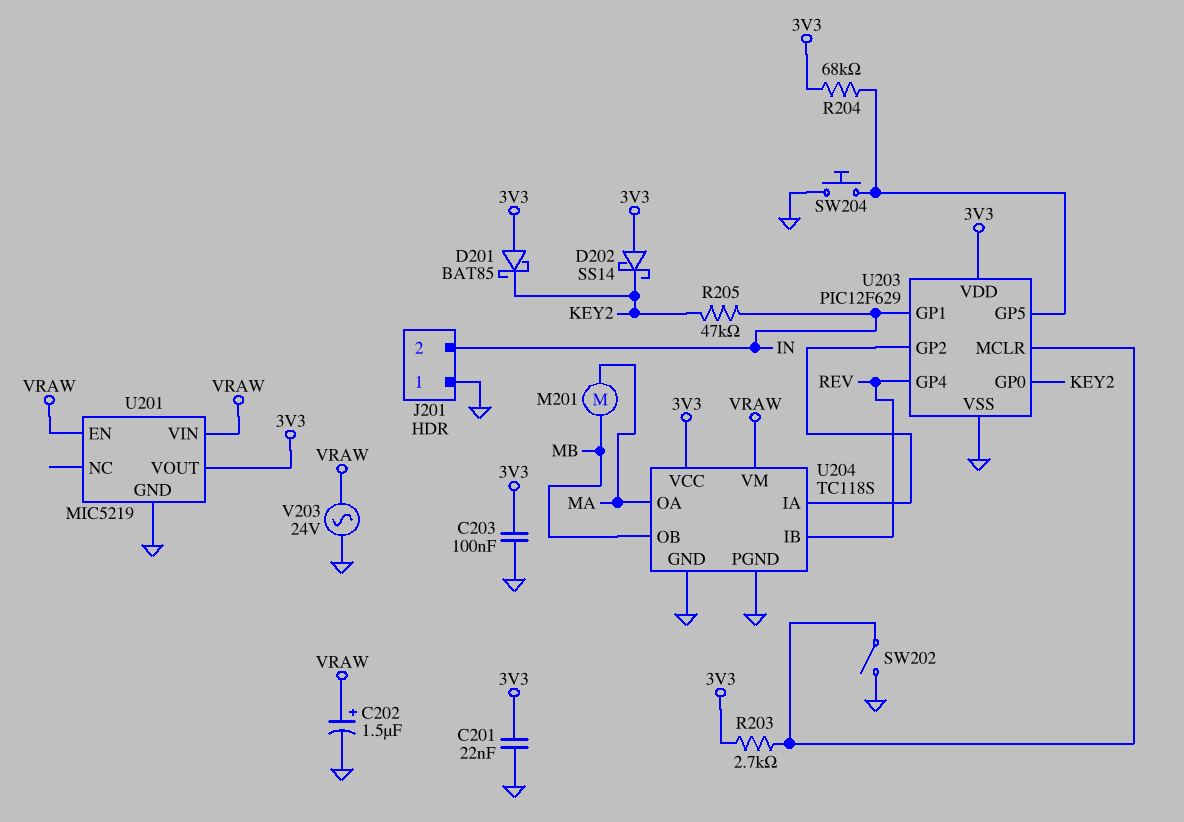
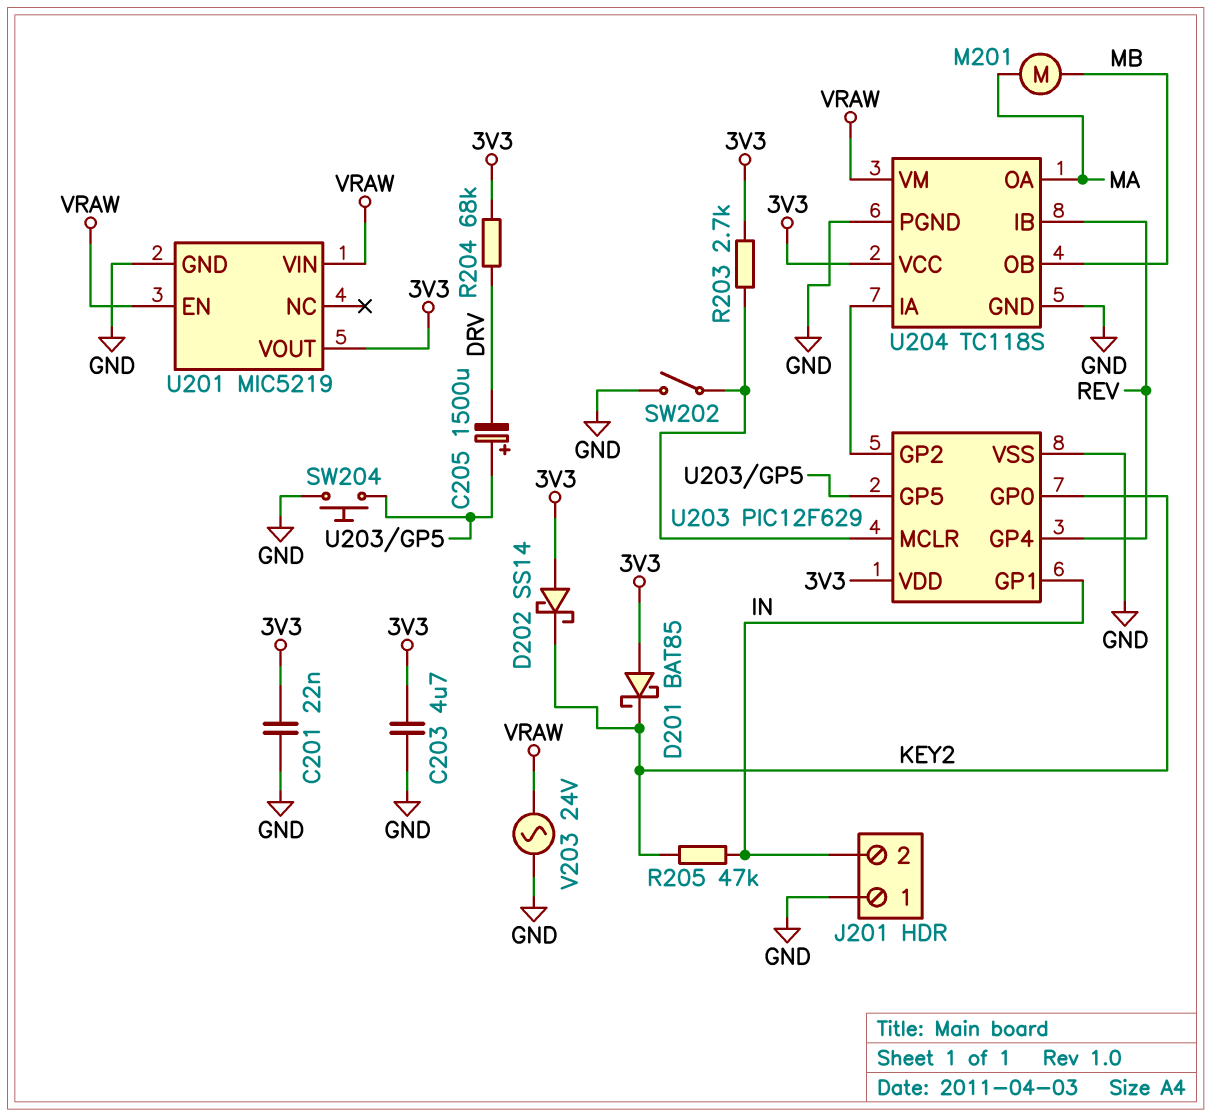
C202: 1.5uF (plus VRAW, minus GND) -> none
C203: 100nF (3V3, GND) -> 4.7uF (3V3, GND)
C205: none -> 1500uF (plus U203/GP5, minus DRV)
R204: 68k (3V3, U203/GP5) -> 68k (3V3, DRV)

